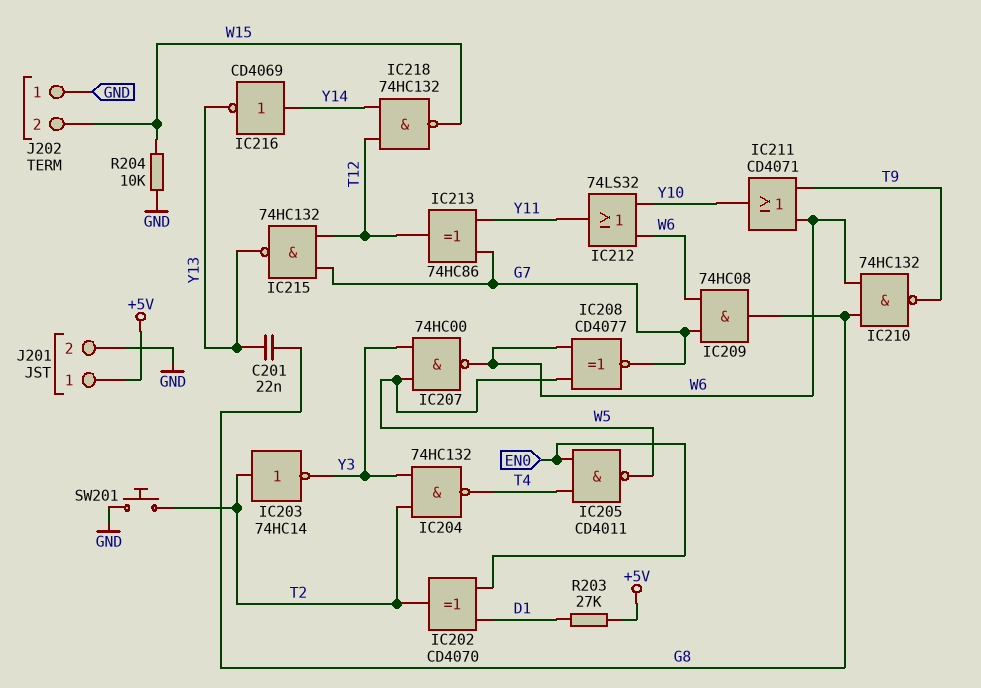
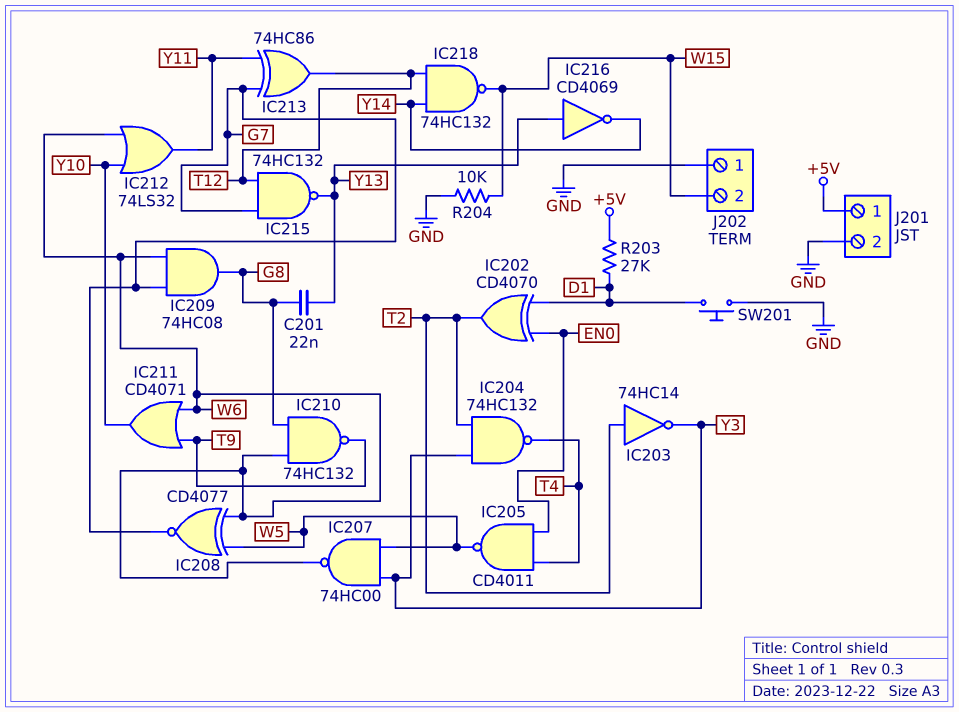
IC216: NOT CD4069 (in Y14, out Y13) -> NOT CD4069 (in Y13, out Y14)
SW201: button (GND, T2) -> button (D1, GND)

